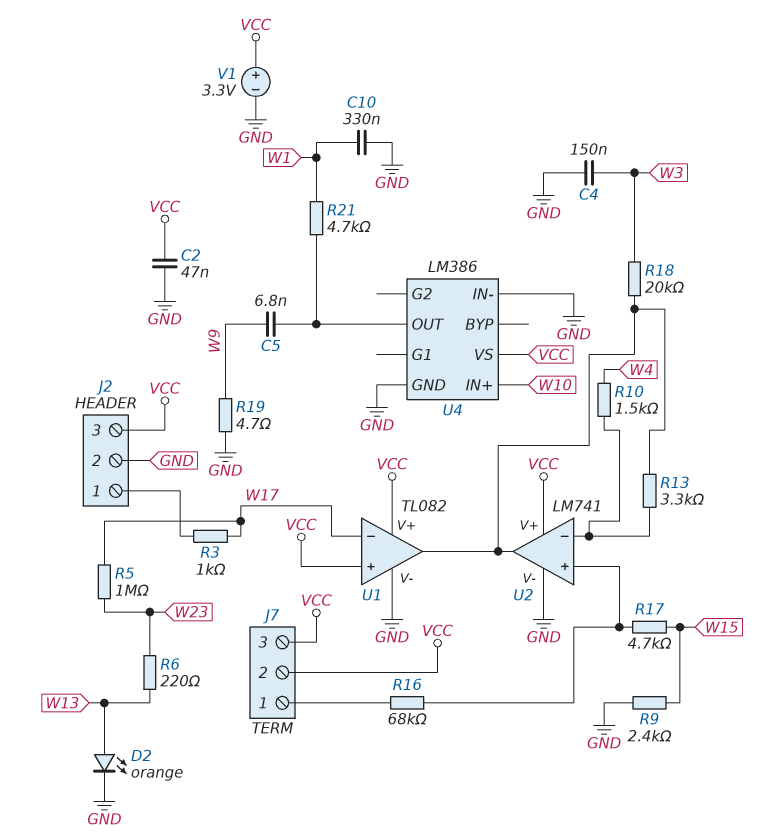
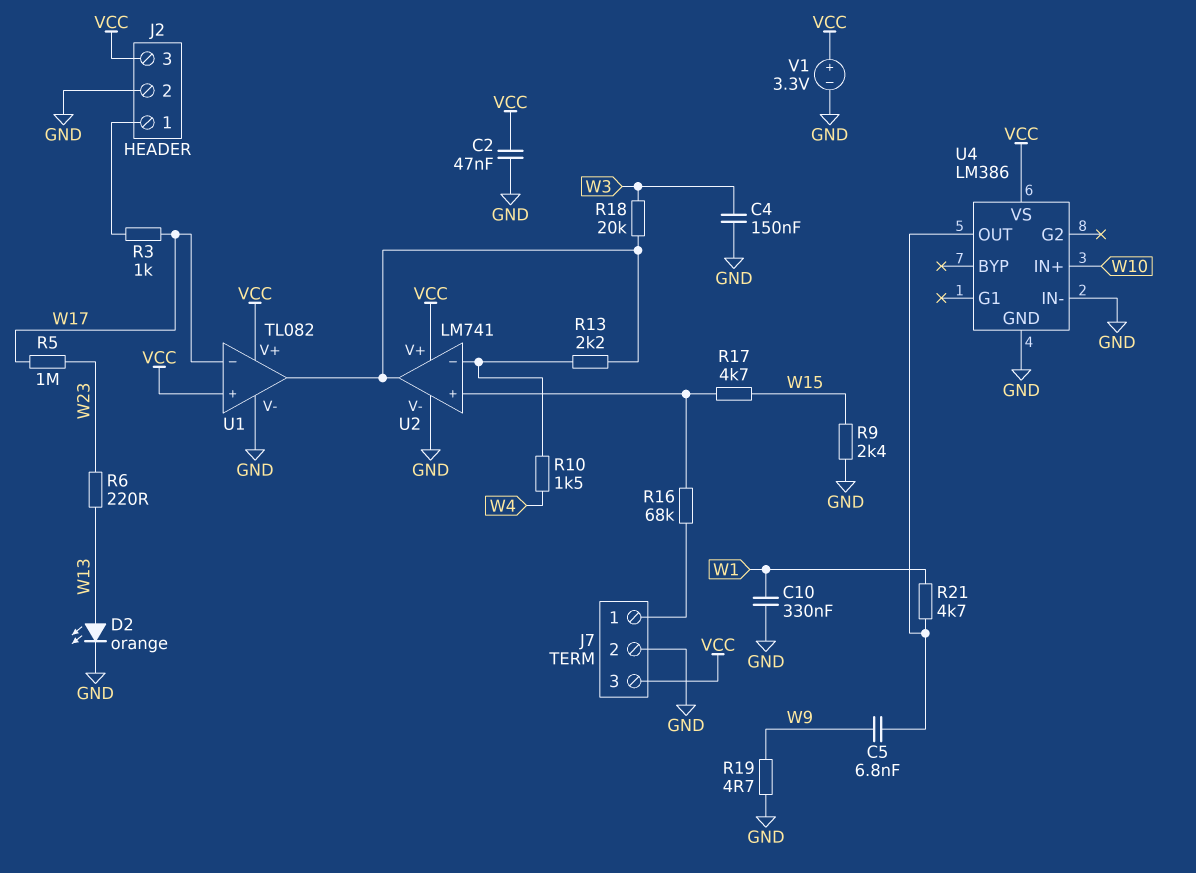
J7 pin 2: VCC -> GND
R13: 3.3k (U1/out, U2/in-) -> 2.2k (U1/out, U2/in-)

